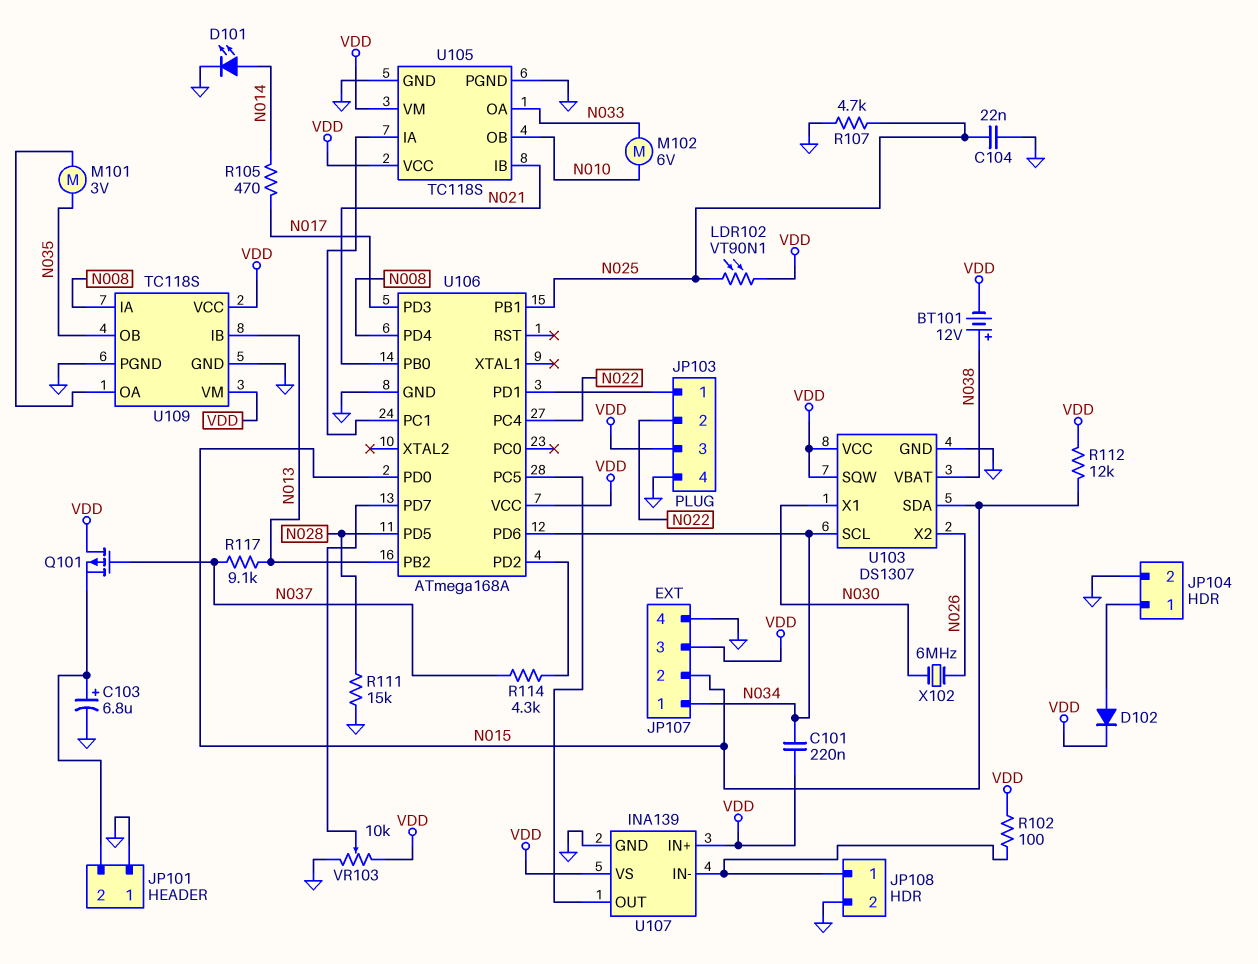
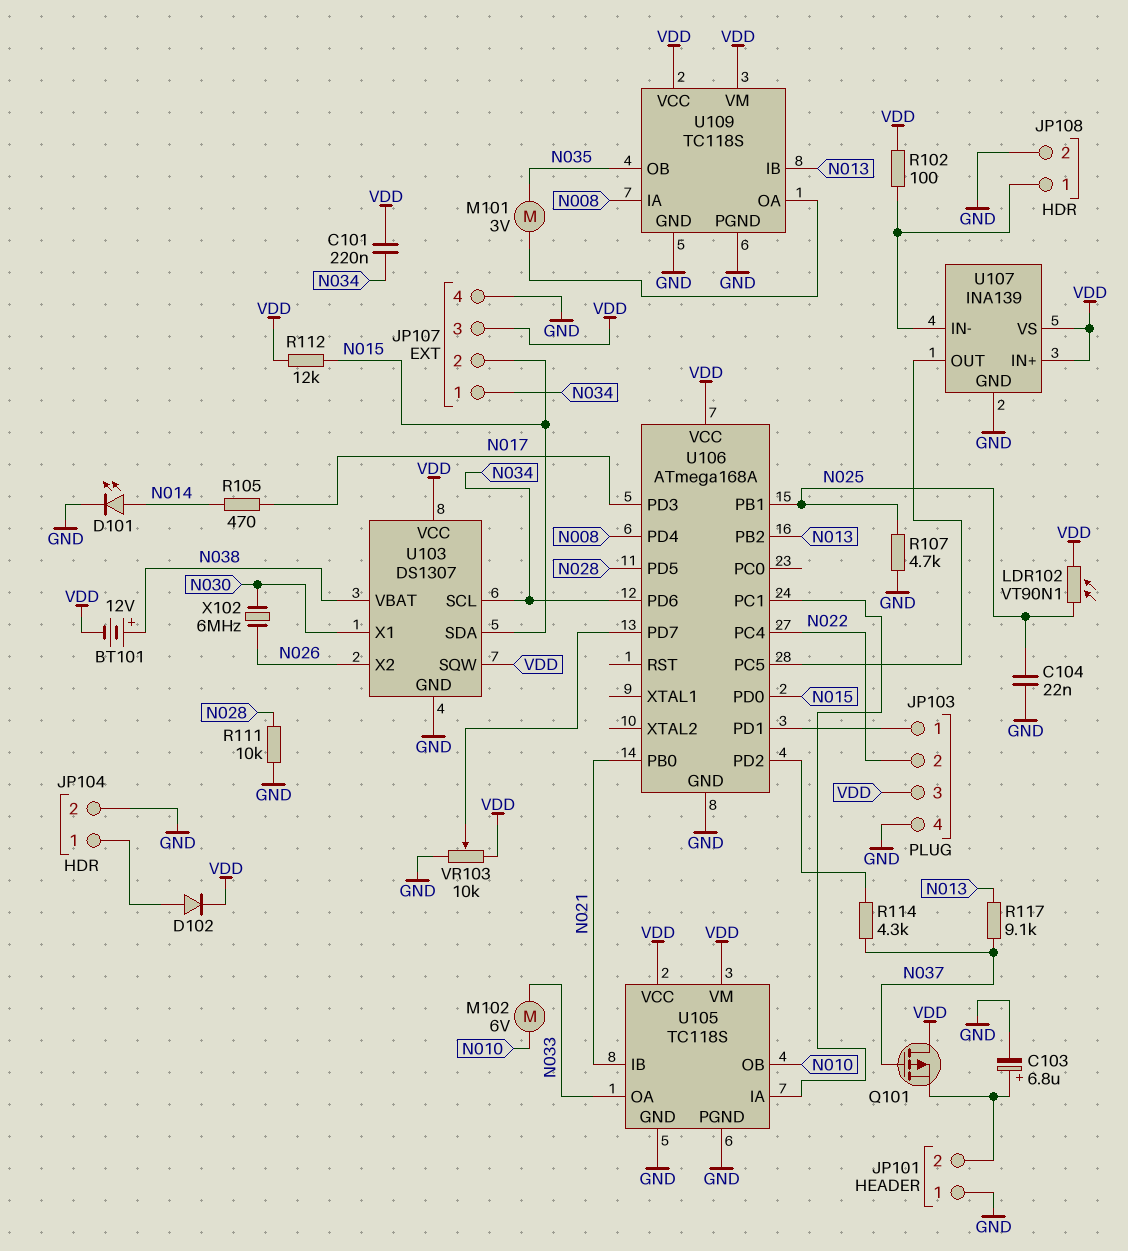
R111: 15k (GND, N028) -> 10k (GND, N028)

